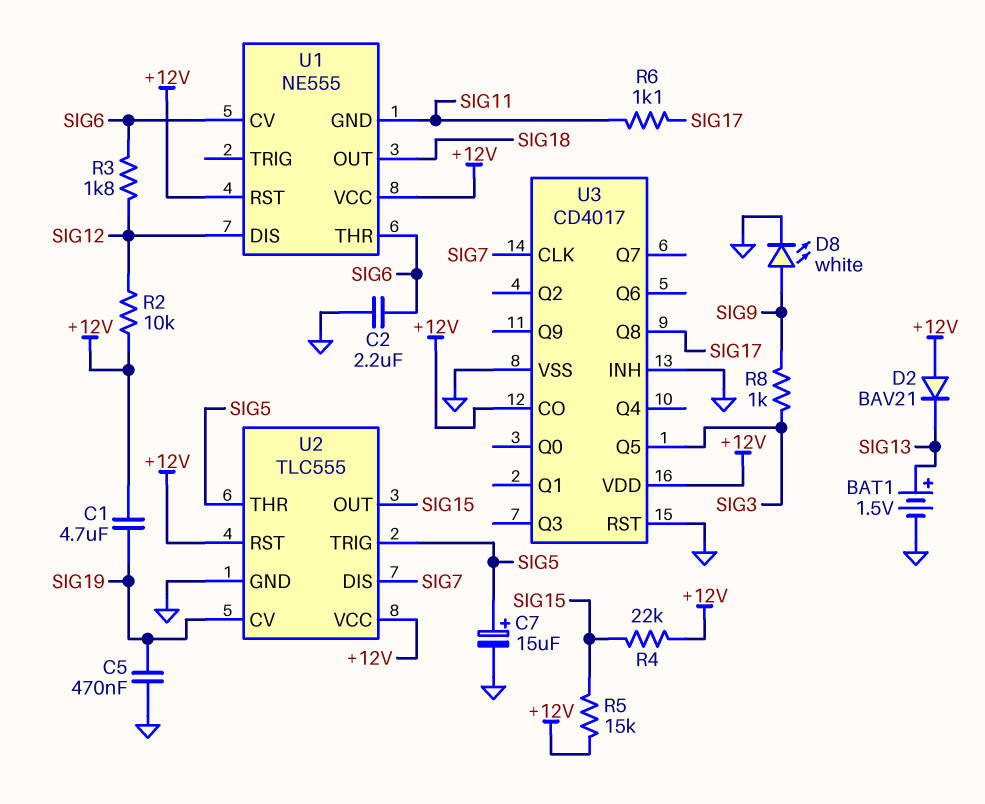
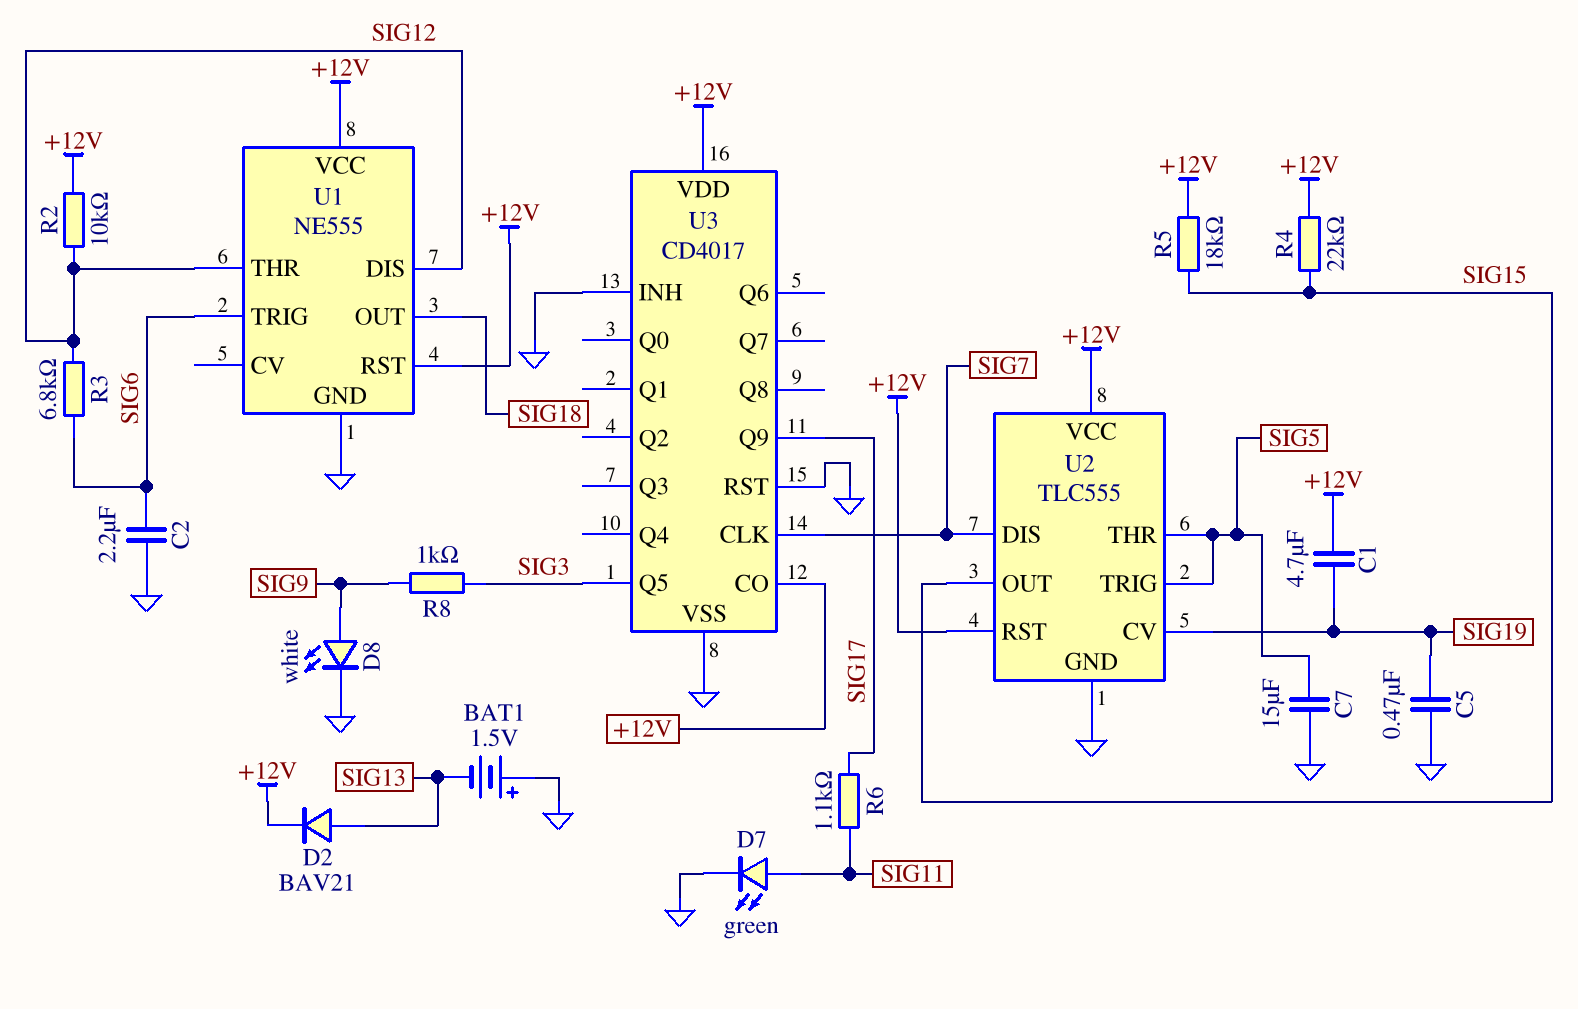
BAT1: 1.5V (plus SIG13, minus GND) -> 1.5V (plus GND, minus SIG13)
C7: 15uF (plus SIG5, minus GND) -> 15uF (GND, SIG5)
D2: diode BAV21 (A +12V, K SIG13) -> diode BAV21 (A SIG13, K +12V)
D7: none -> LED green (A SIG11, K GND)
R3: 1.8k (SIG6, SIG12) -> 6.8k (SIG6, SIG12)
R5: 15k (+12V, SIG15) -> 18k (+12V, SIG15)
U1 pin CV: SIG6 -> none
U1 pin GND: SIG11 -> GND
U1 pin THR: SIG6 -> SIG12
U1 pin TRIG: none -> SIG6
U3 pin Q8: SIG17 -> none
U3 pin Q9: none -> SIG17

